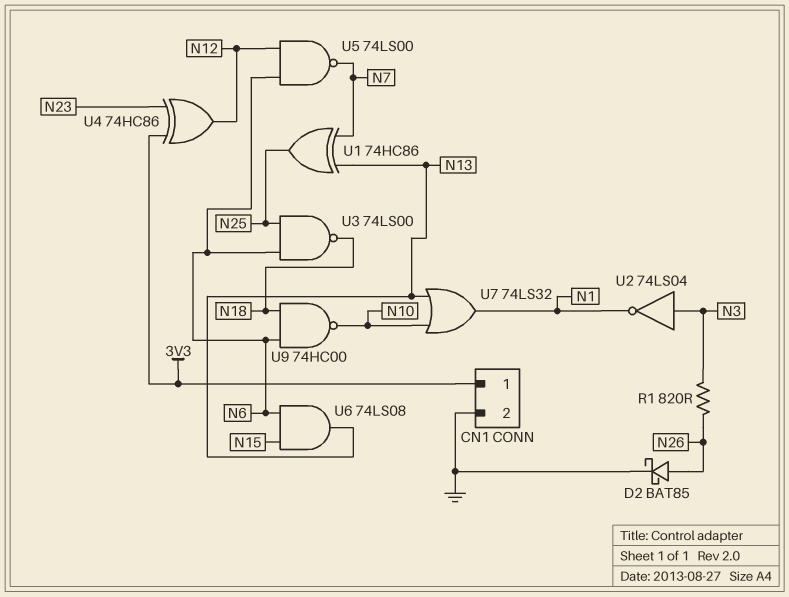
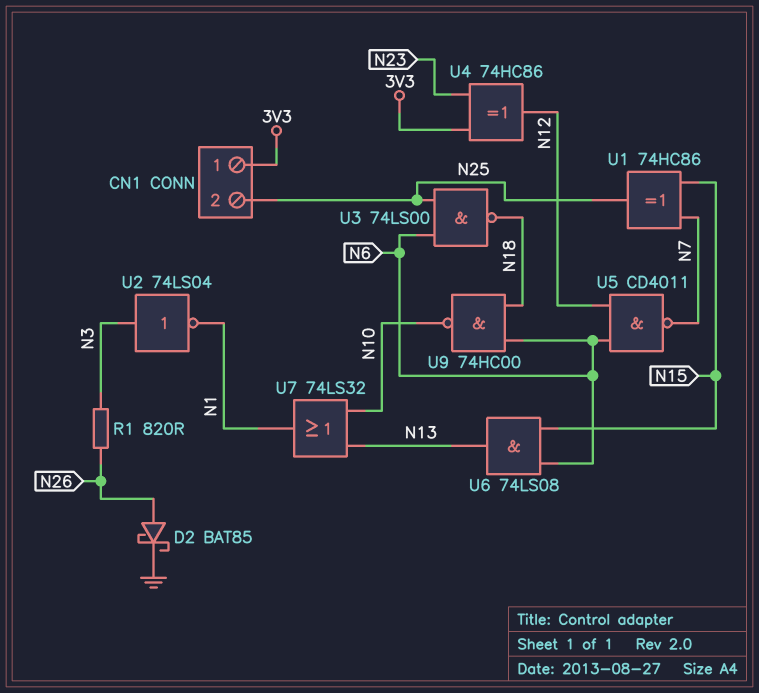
CN1 pin 2: GND -> N25
U1: XOR 74HC86 (in N7, in N13, out N25) -> XOR 74HC86 (in N7, in N15, out N25)
U5: NAND 74LS00 (in N6, in N12, out N7) -> NAND CD4011 (in N6, in N12, out N7)

